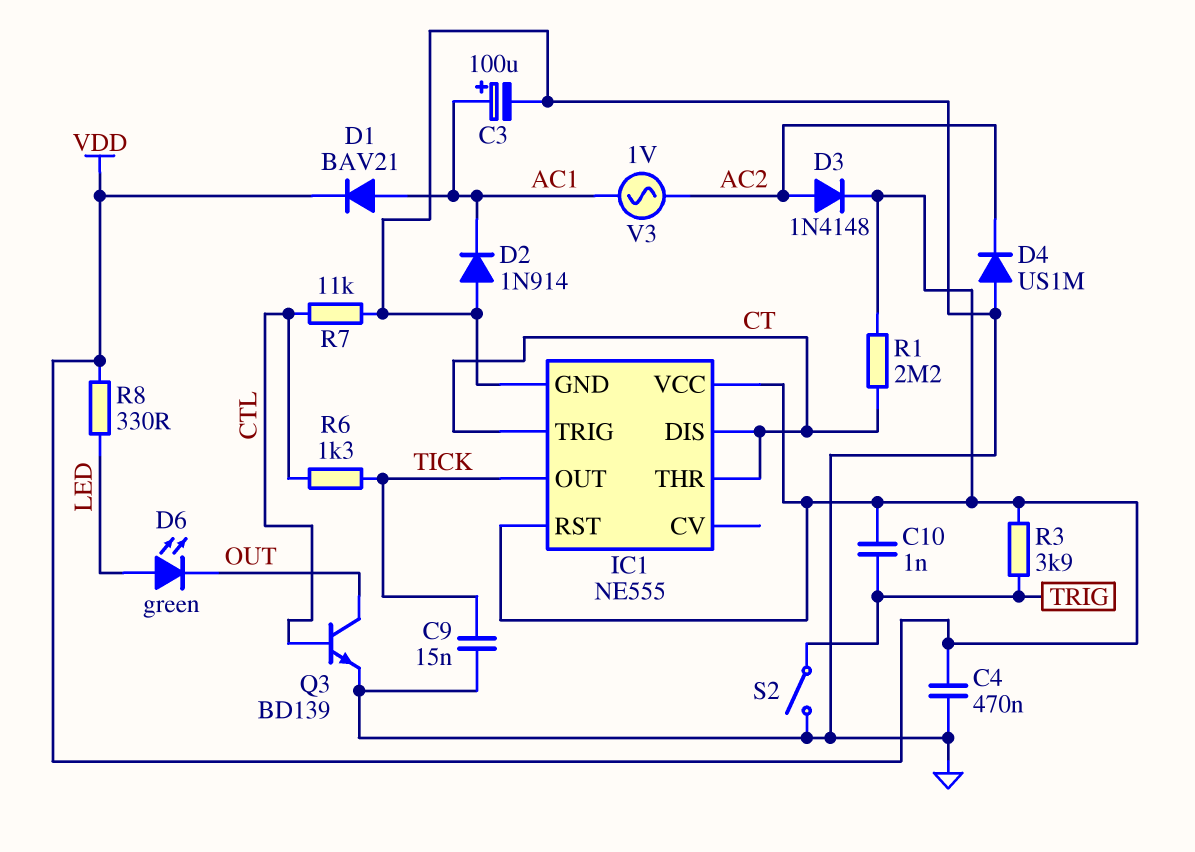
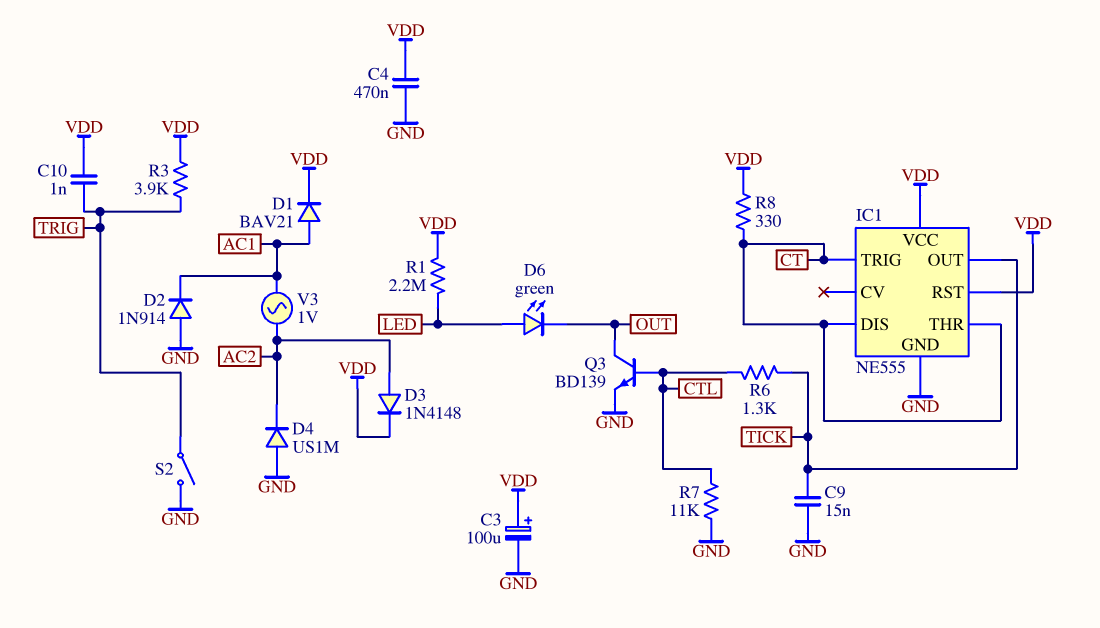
C3: 100uF (plus AC1, minus GND) -> 100uF (plus VDD, minus GND)
R1: 2.2M (CT, VDD) -> 2.2M (LED, VDD)
R8: 330 (LED, VDD) -> 330 (CT, VDD)

